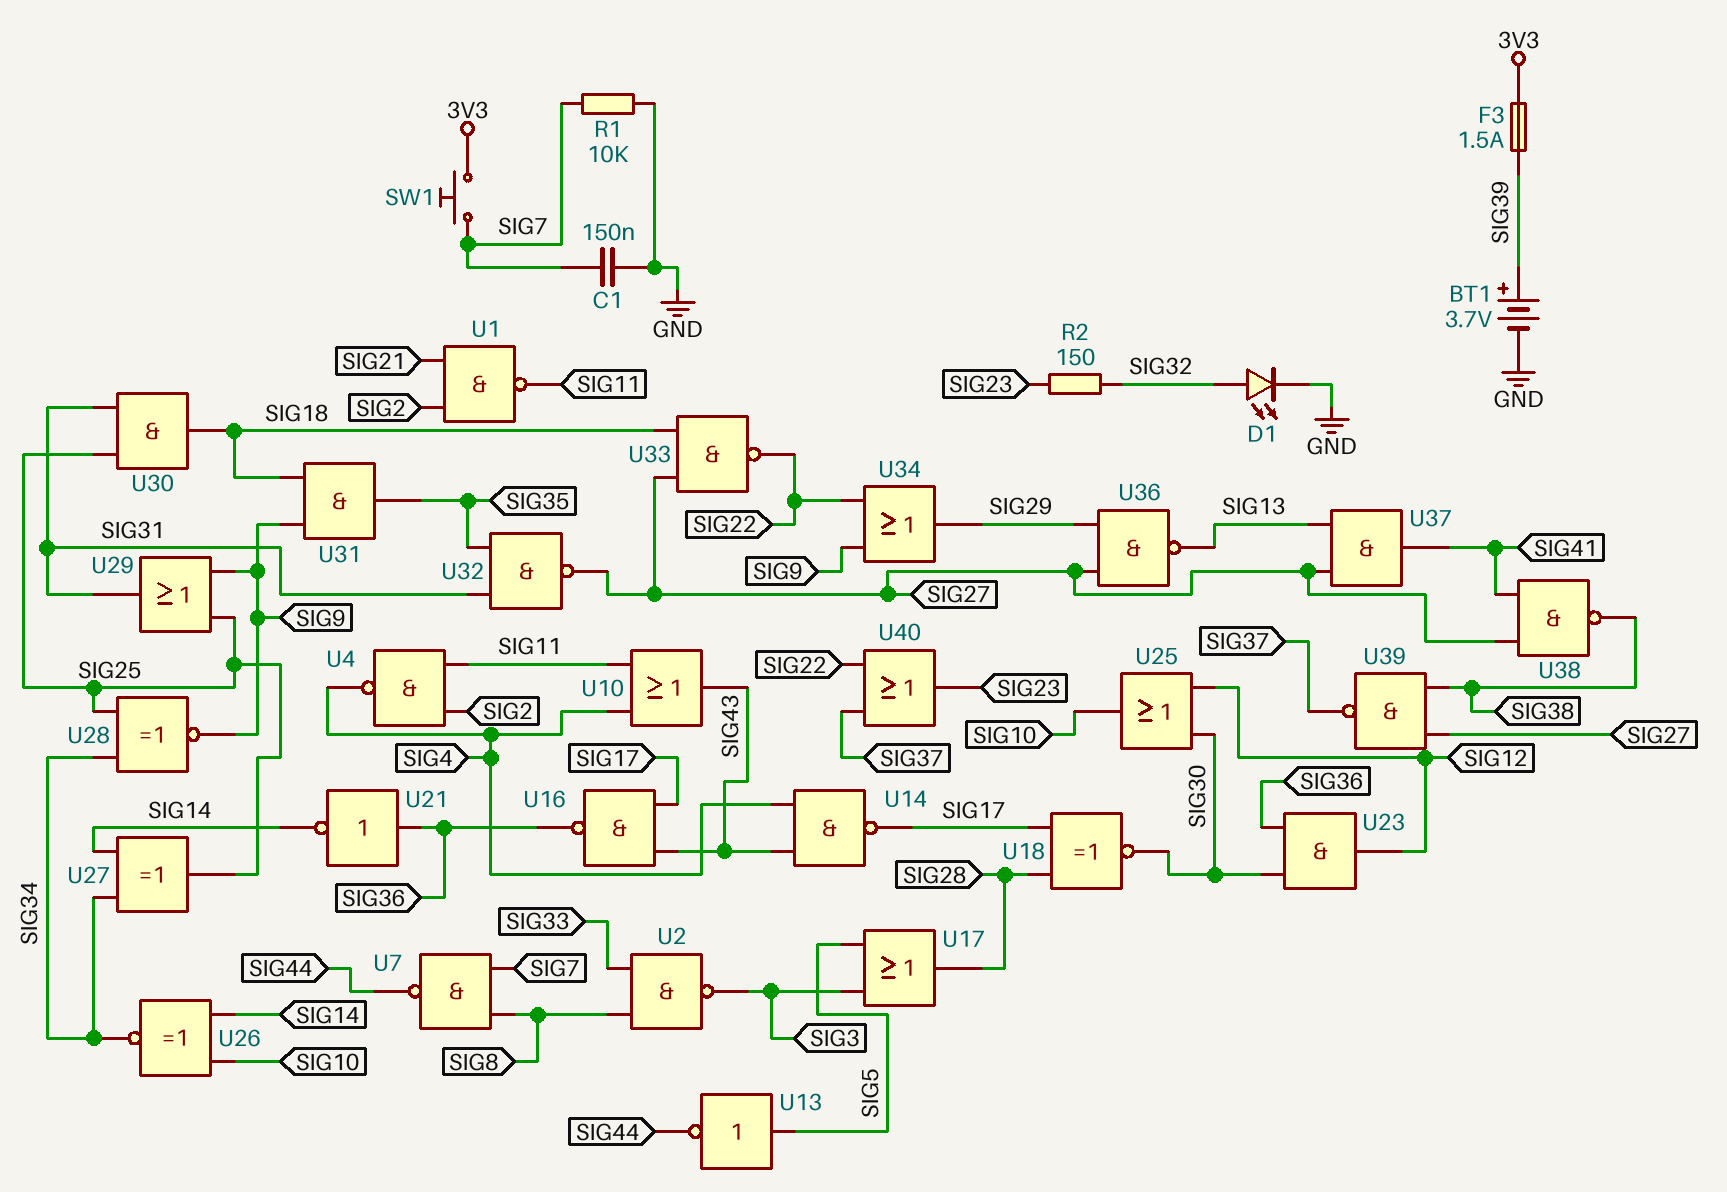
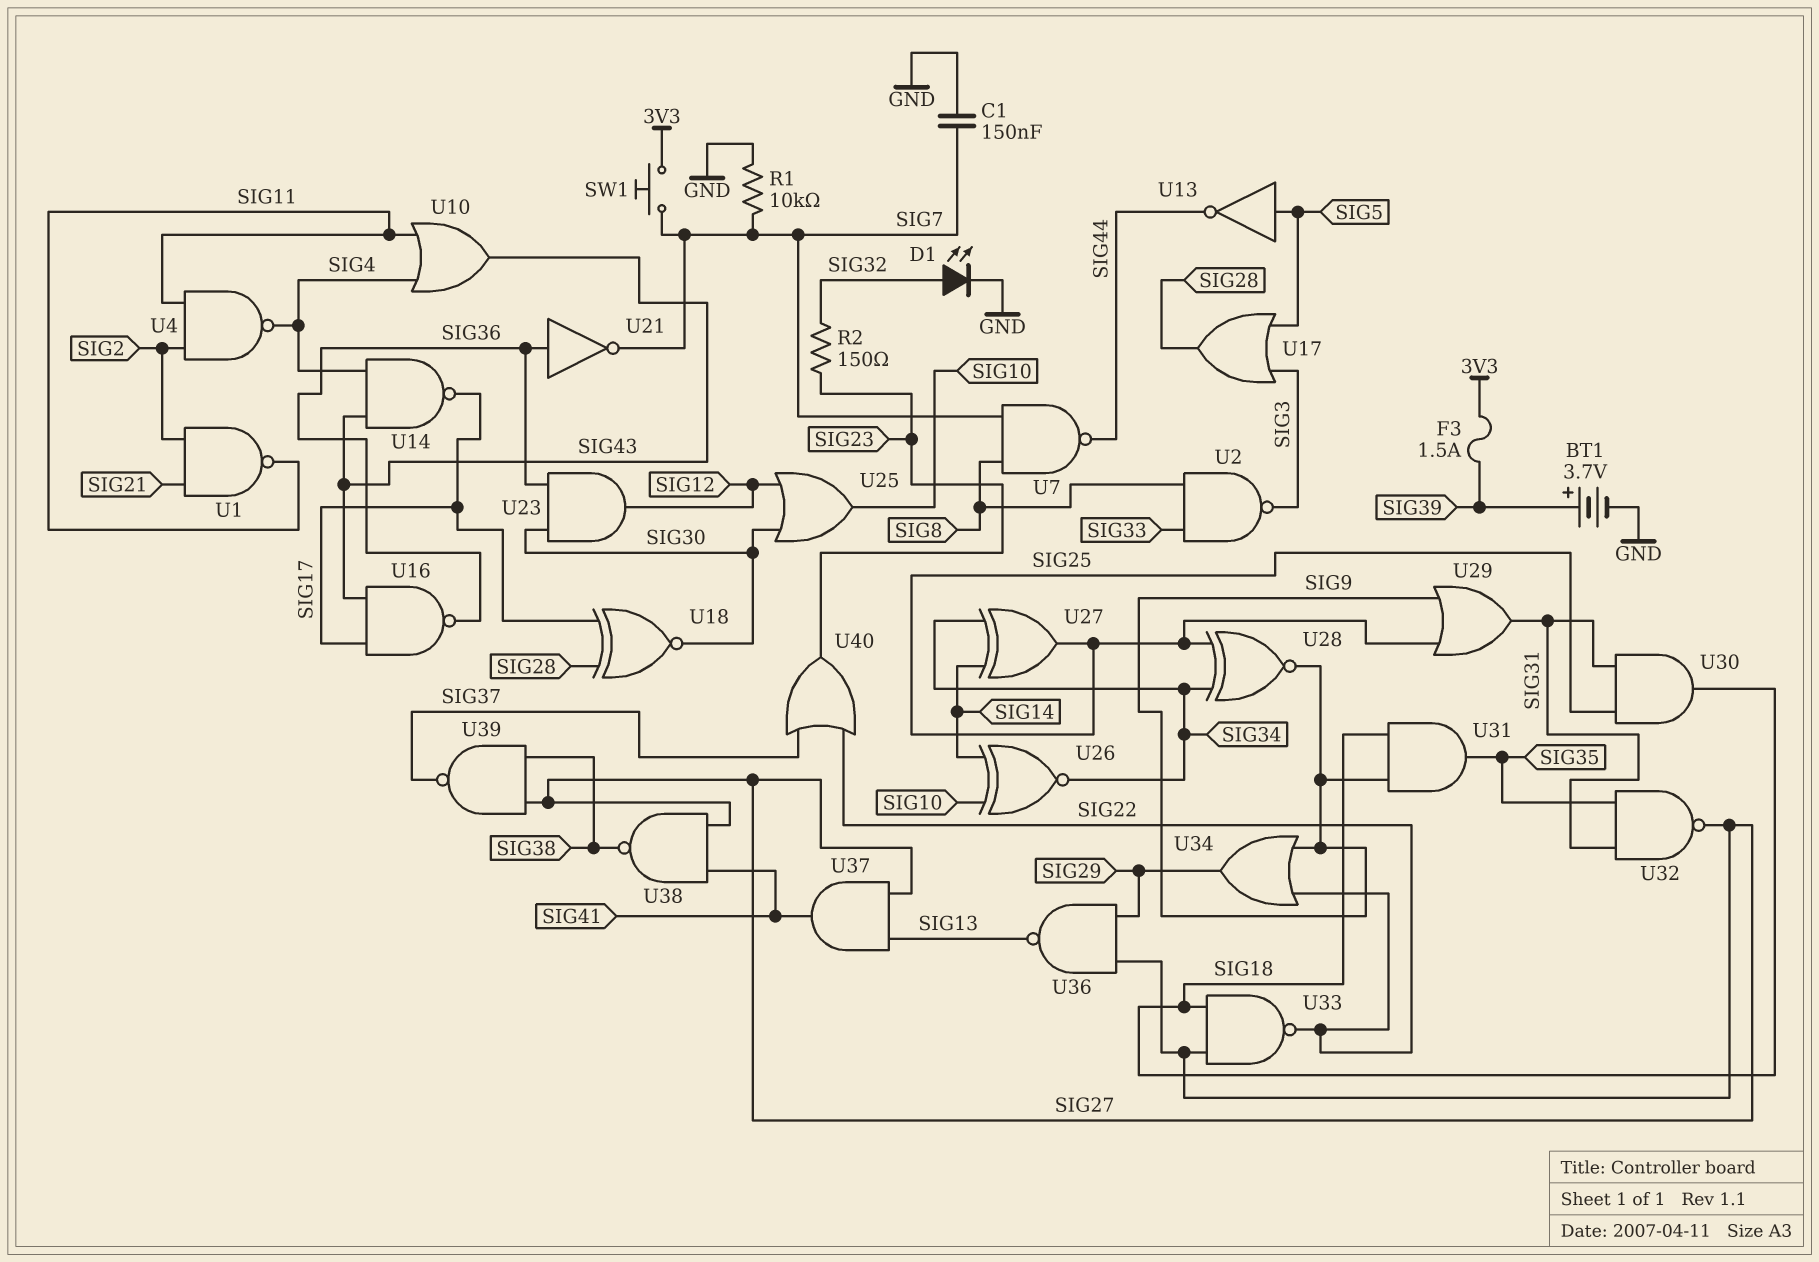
U21: NOT (in SIG36, out SIG14) -> NOT (in SIG36, out SIG7)

